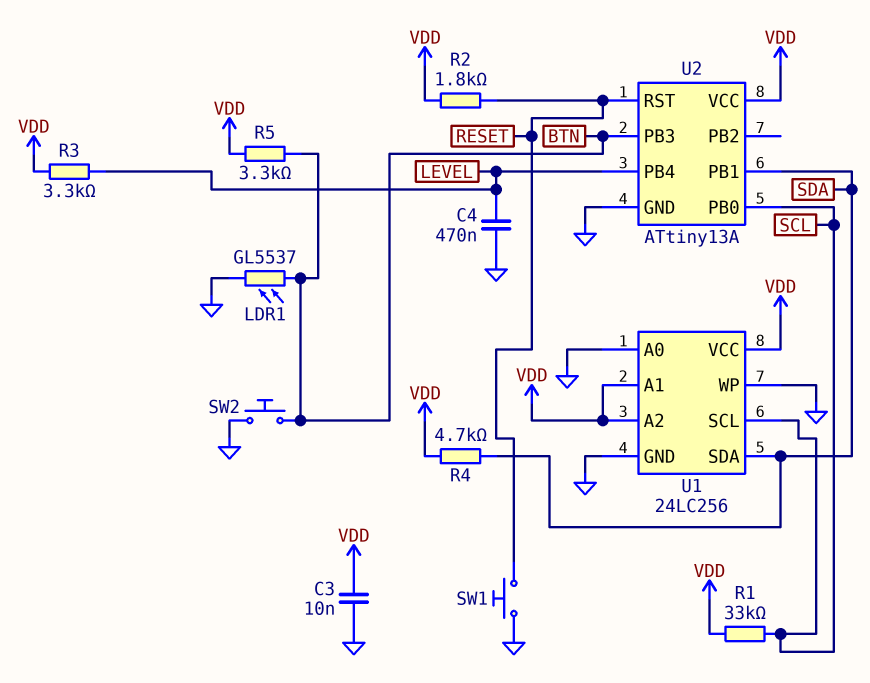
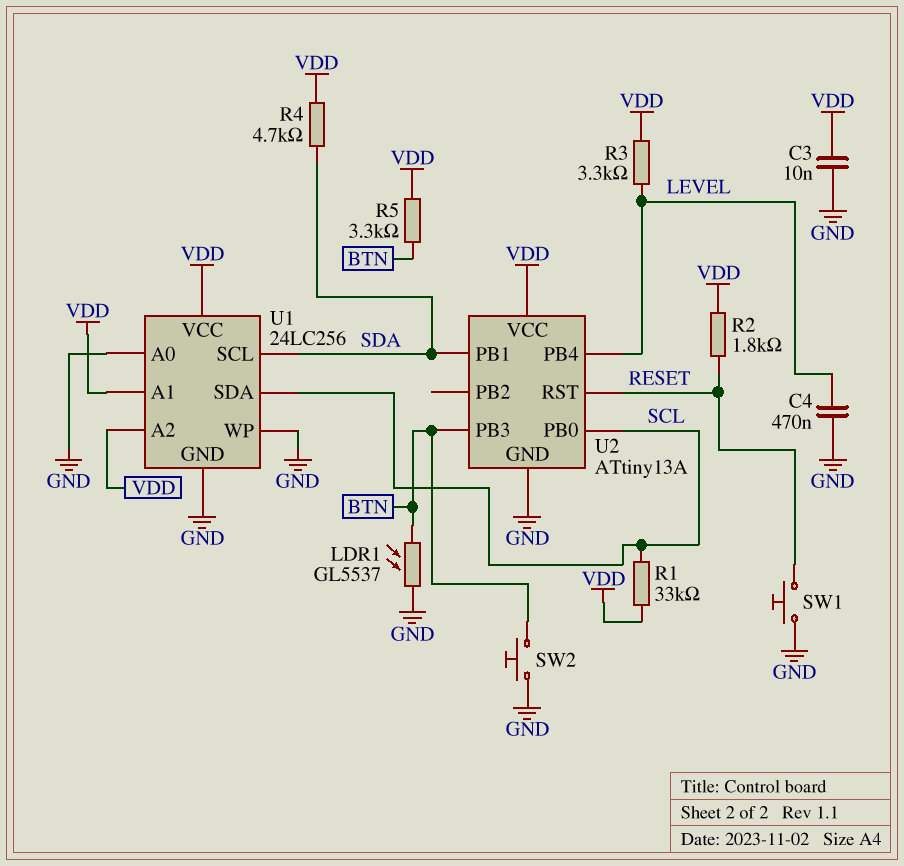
U1 pin SCL: SCL -> SDA
U1 pin SDA: SDA -> SCL

